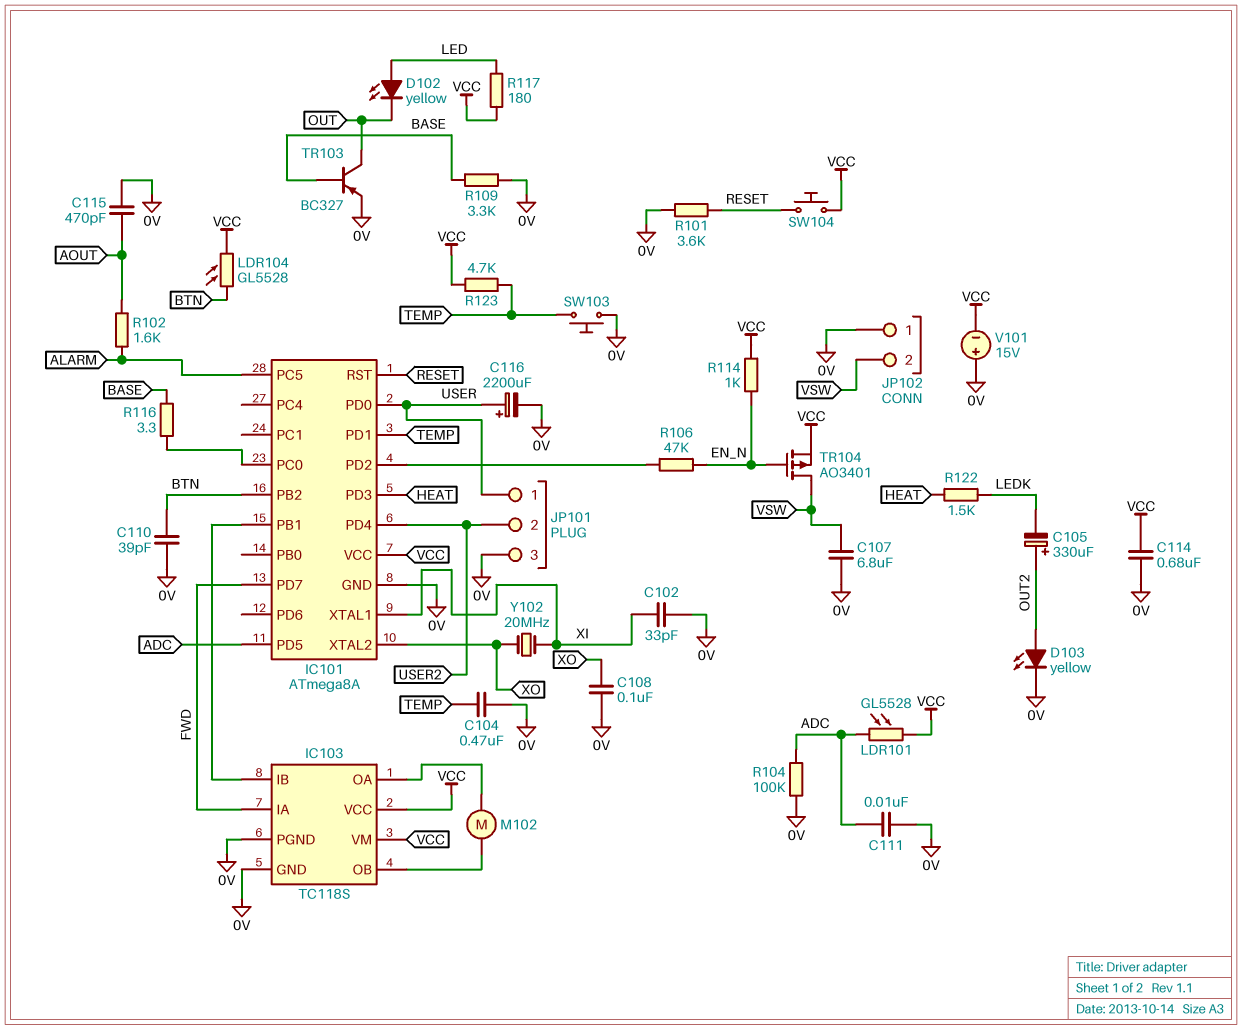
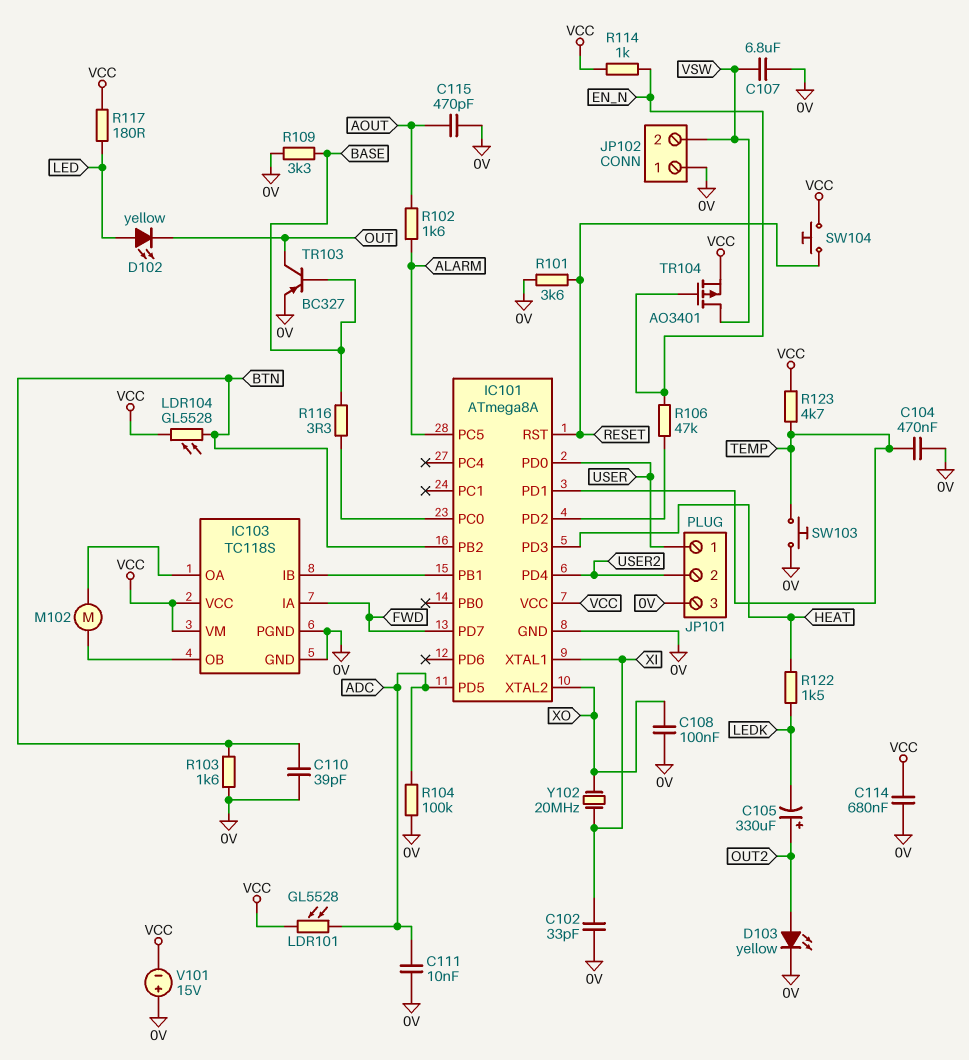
C116: 2200uF (plus USER, minus 0V) -> none
R103: none -> 1.6k (0V, BTN)

